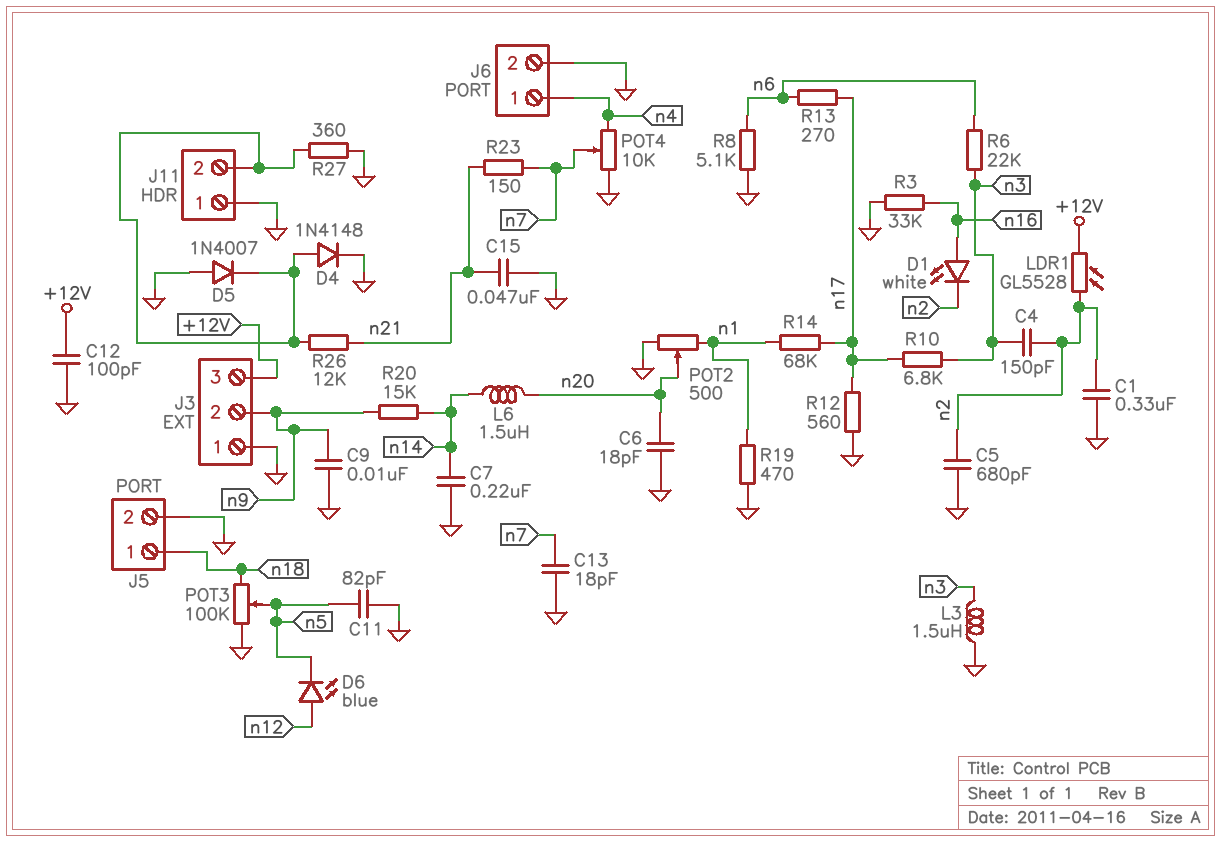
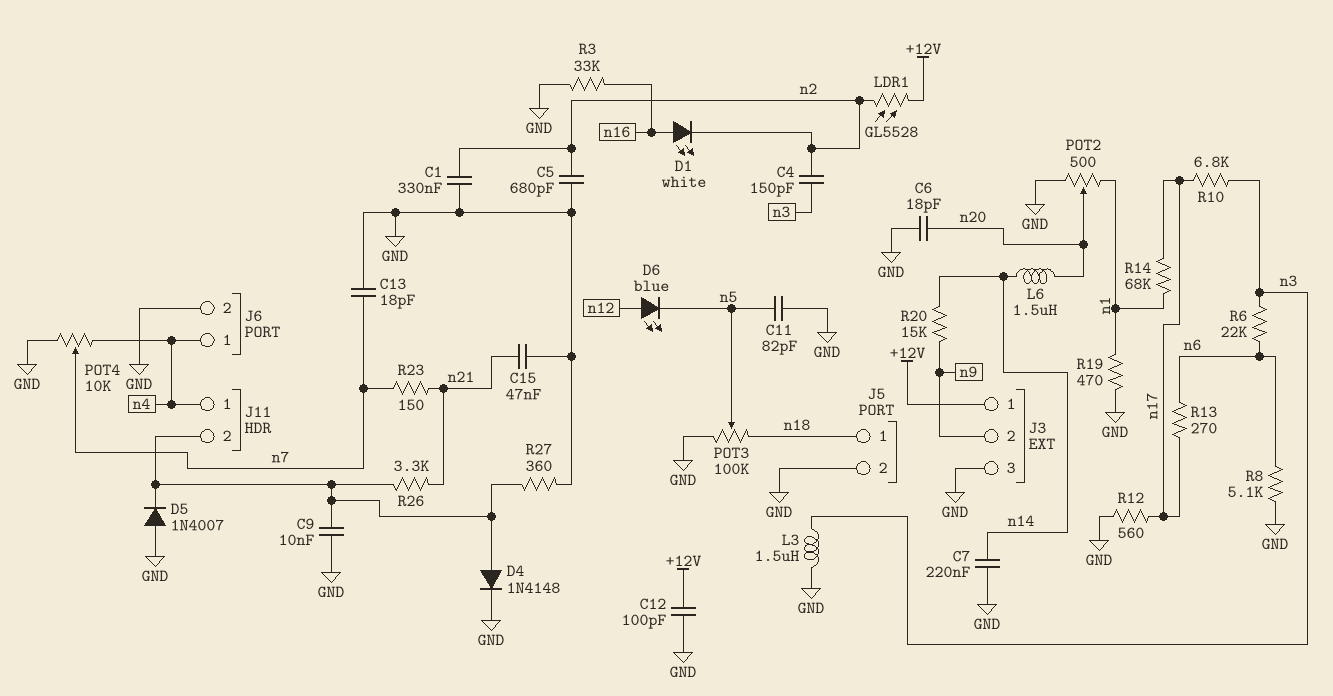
C9: 10nF (GND, n9) -> 10nF (GND, J11/2)
J3 pin 1: GND -> +12V
J3 pin 3: +12V -> GND
J11 pin 1: GND -> n4
R26: 12k (J11/2, n21) -> 3.3k (J11/2, n21)

